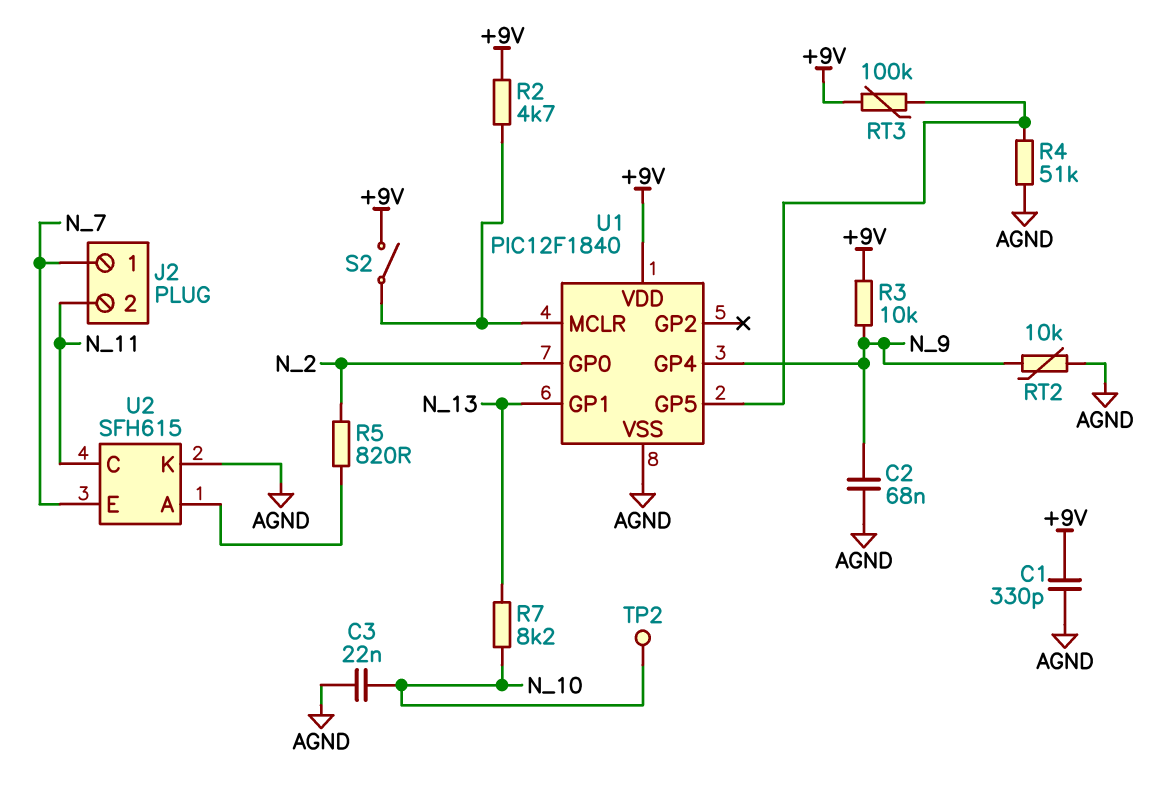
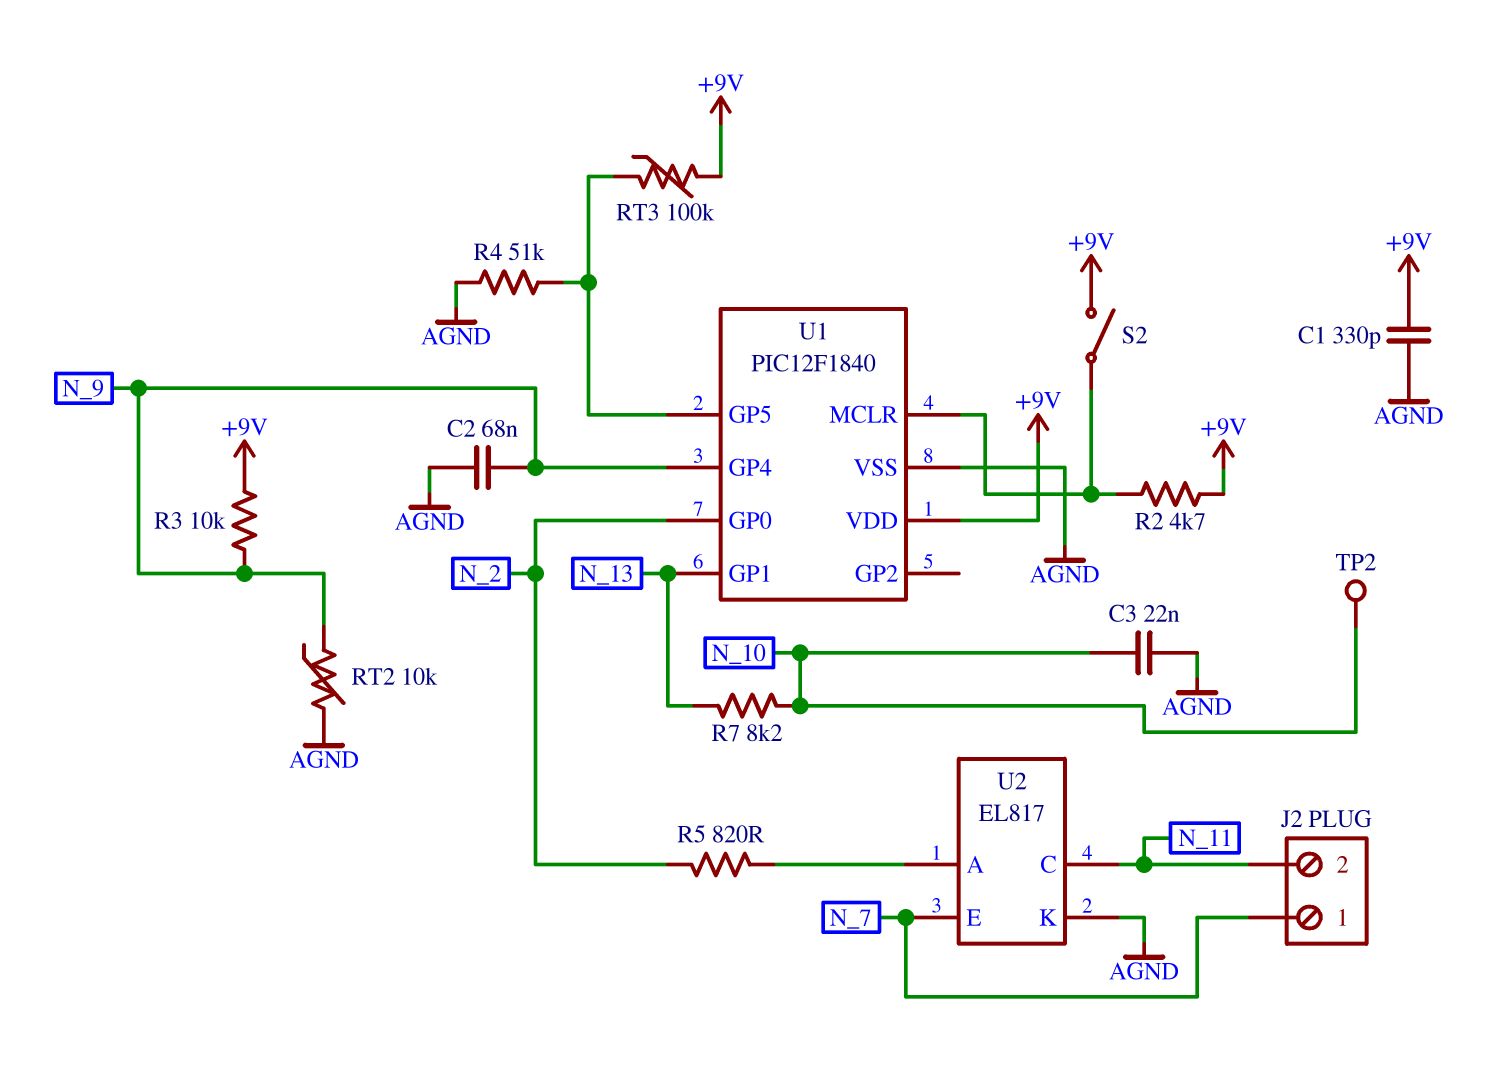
U2: SFH615 -> EL817

